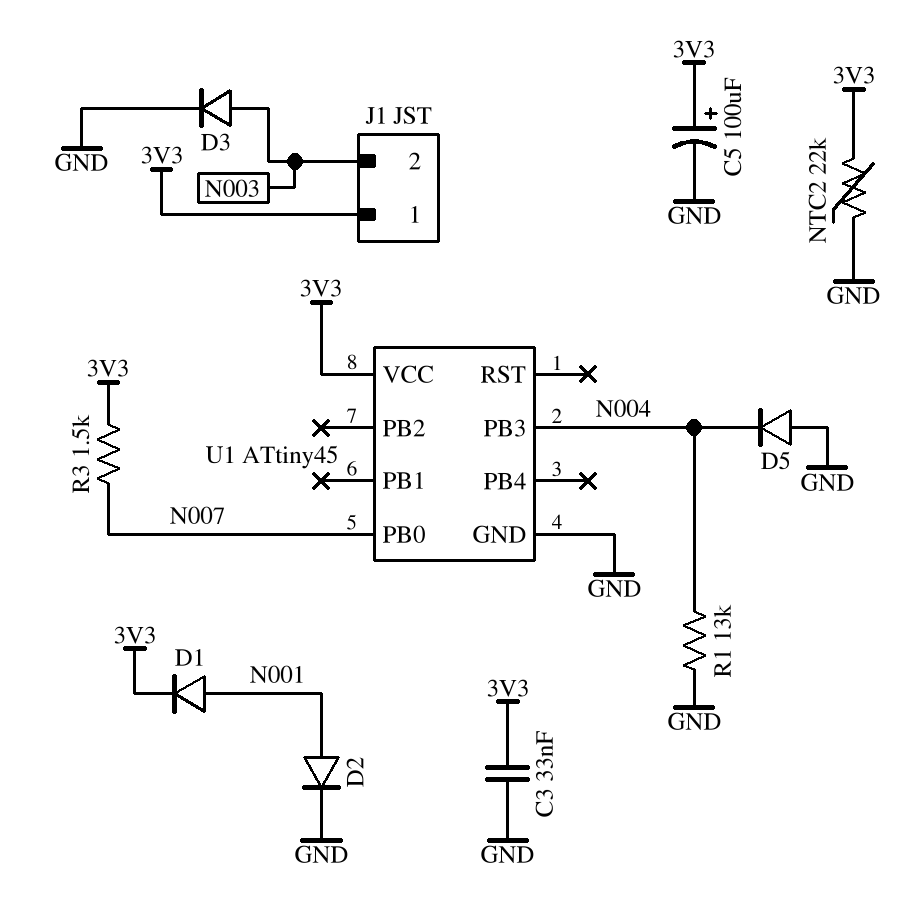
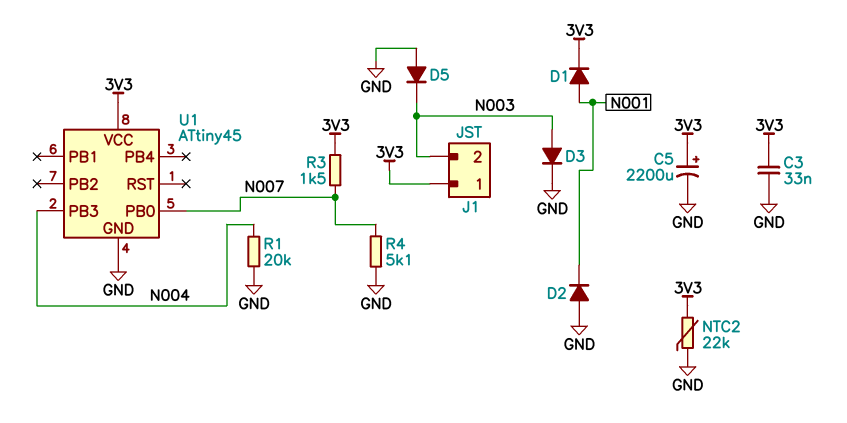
C5: 100uF (plus 3V3, minus GND) -> 2200uF (plus 3V3, minus GND)
D2: diode (A N001, K GND) -> diode (A GND, K N001)
D5: diode (A GND, K N004) -> diode (A GND, K N003)
R1: 13k (GND, N004) -> 20k (GND, N004)
R4: none -> 5.1k (GND, N007)

